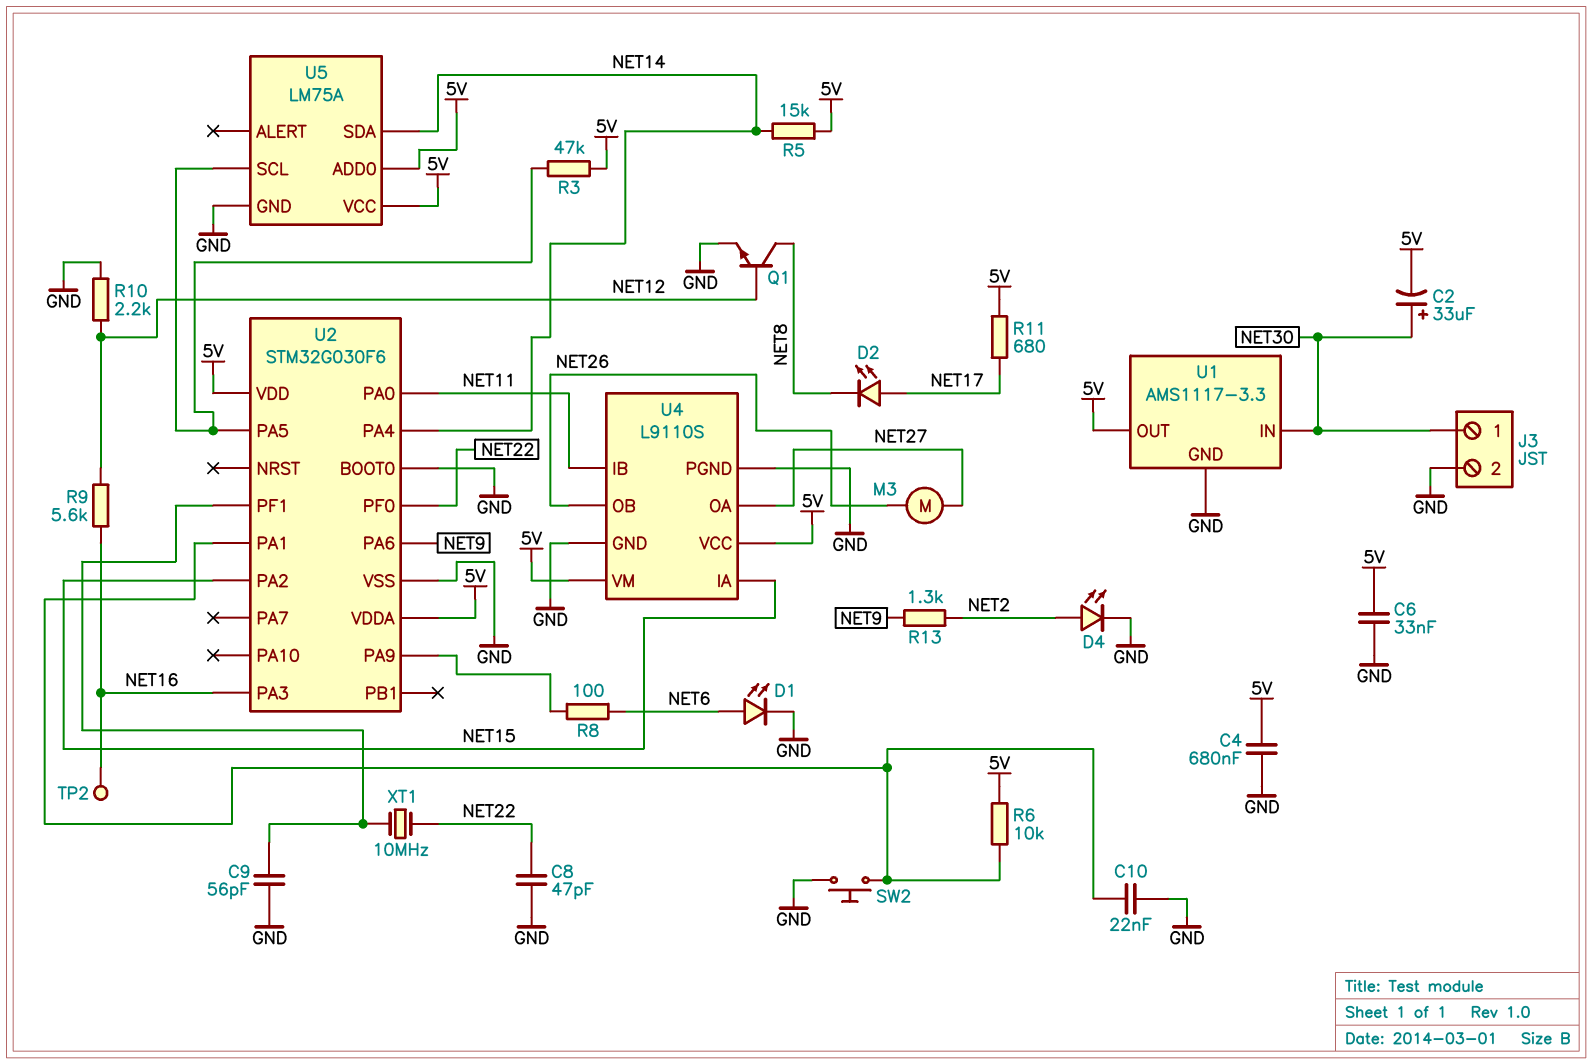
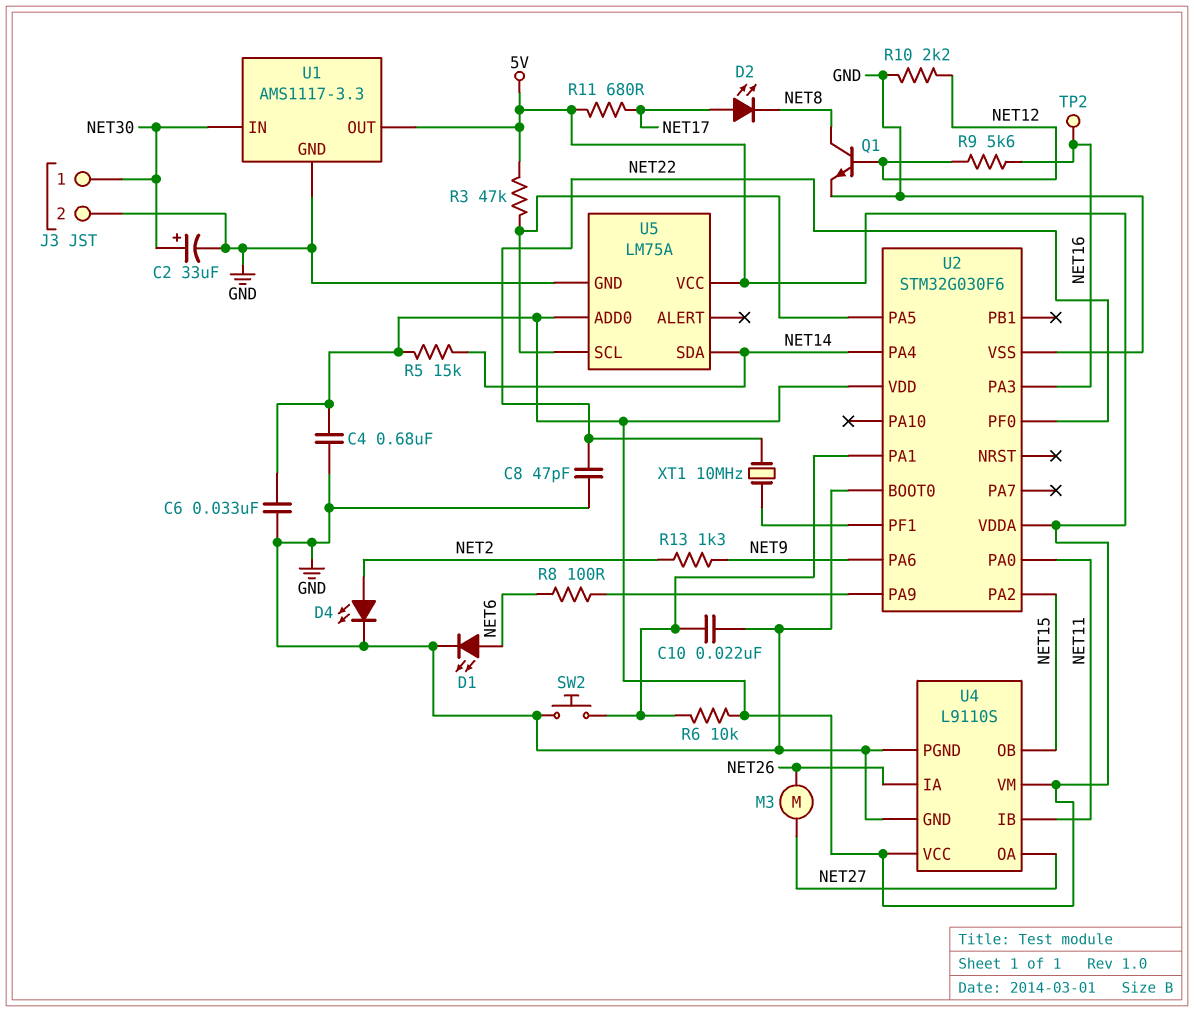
C2: 33uF (plus NET30, minus 5V) -> 33uF (plus NET30, minus GND)
C9: 56pF (GND, U2/PF1) -> none
U4 pin IA: NET15 -> NET26
U4 pin OB: NET26 -> NET15

